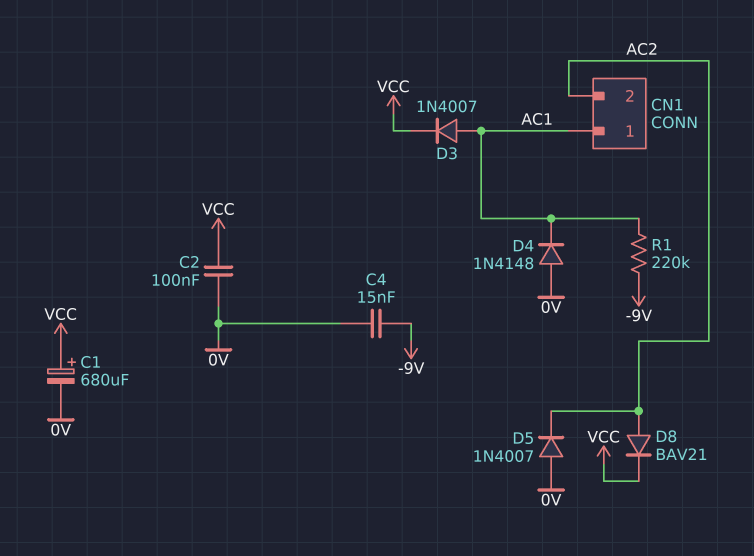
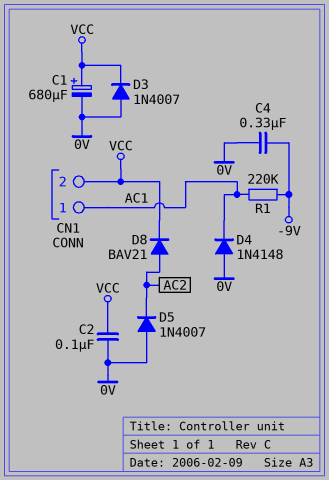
C4: 15nF (-9V, 0V) -> 330nF (-9V, 0V)
CN1 pin 2: AC2 -> VCC
D3: diode 1N4007 (A AC1, K VCC) -> diode 1N4007 (A 0V, K VCC)

